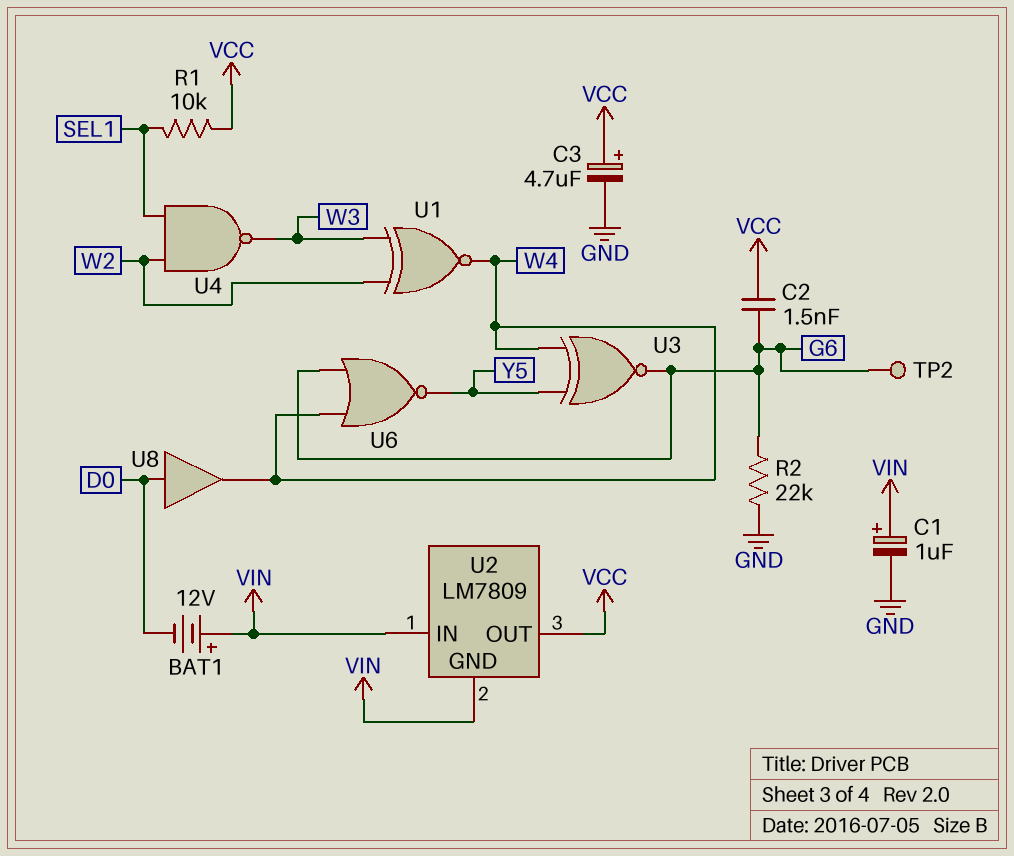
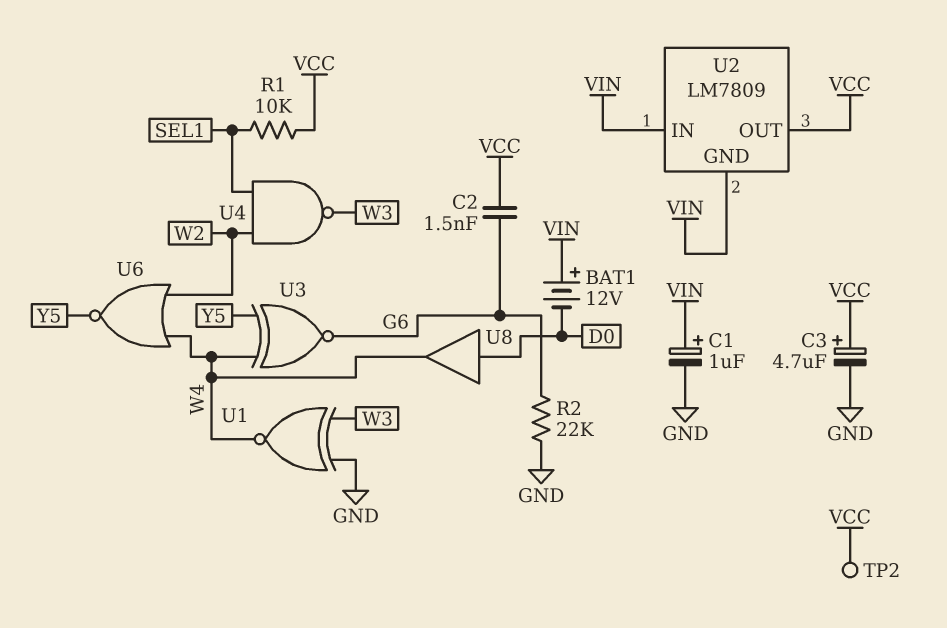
TP2: test point (G6) -> test point (VCC)
U1: XNOR (in W2, in W3, out W4) -> XNOR (in GND, in W3, out W4)
U6: NOR (in G6, in W4, out Y5) -> NOR (in W2, in W4, out Y5)

